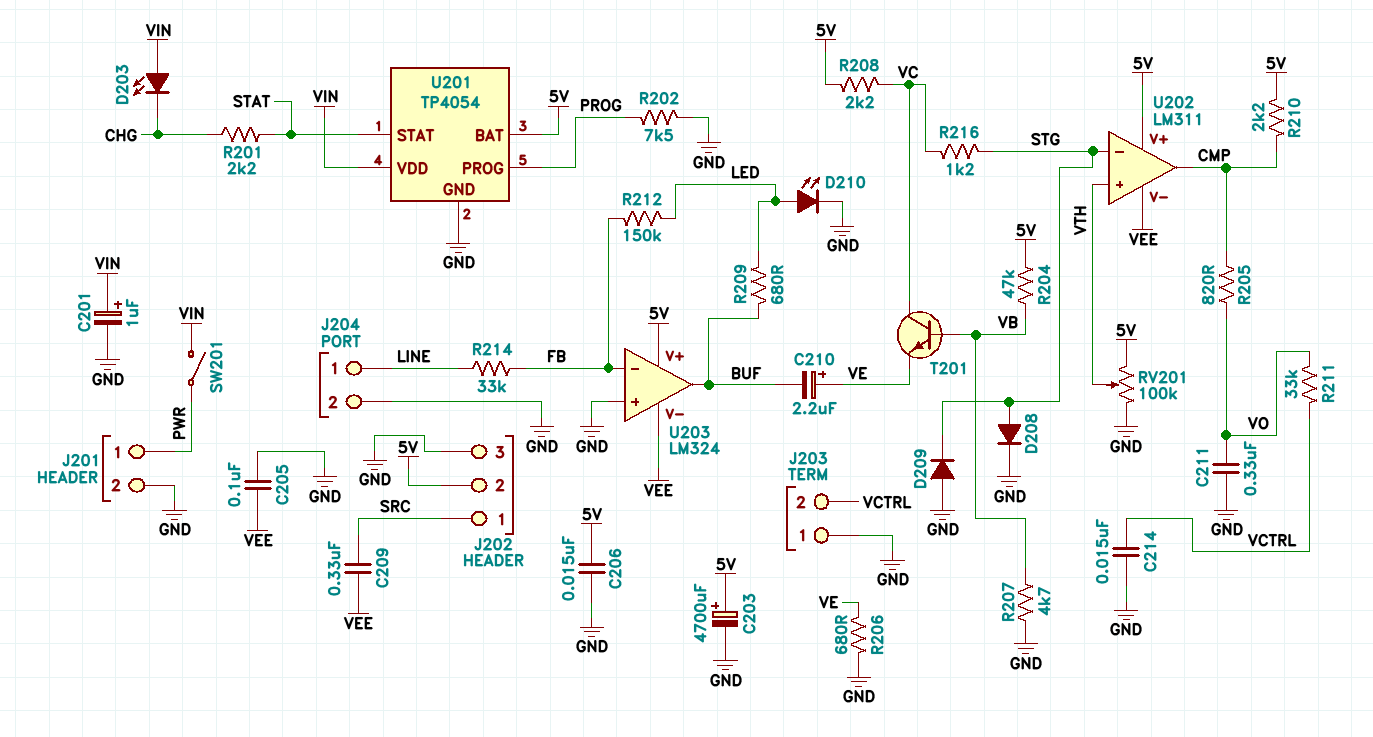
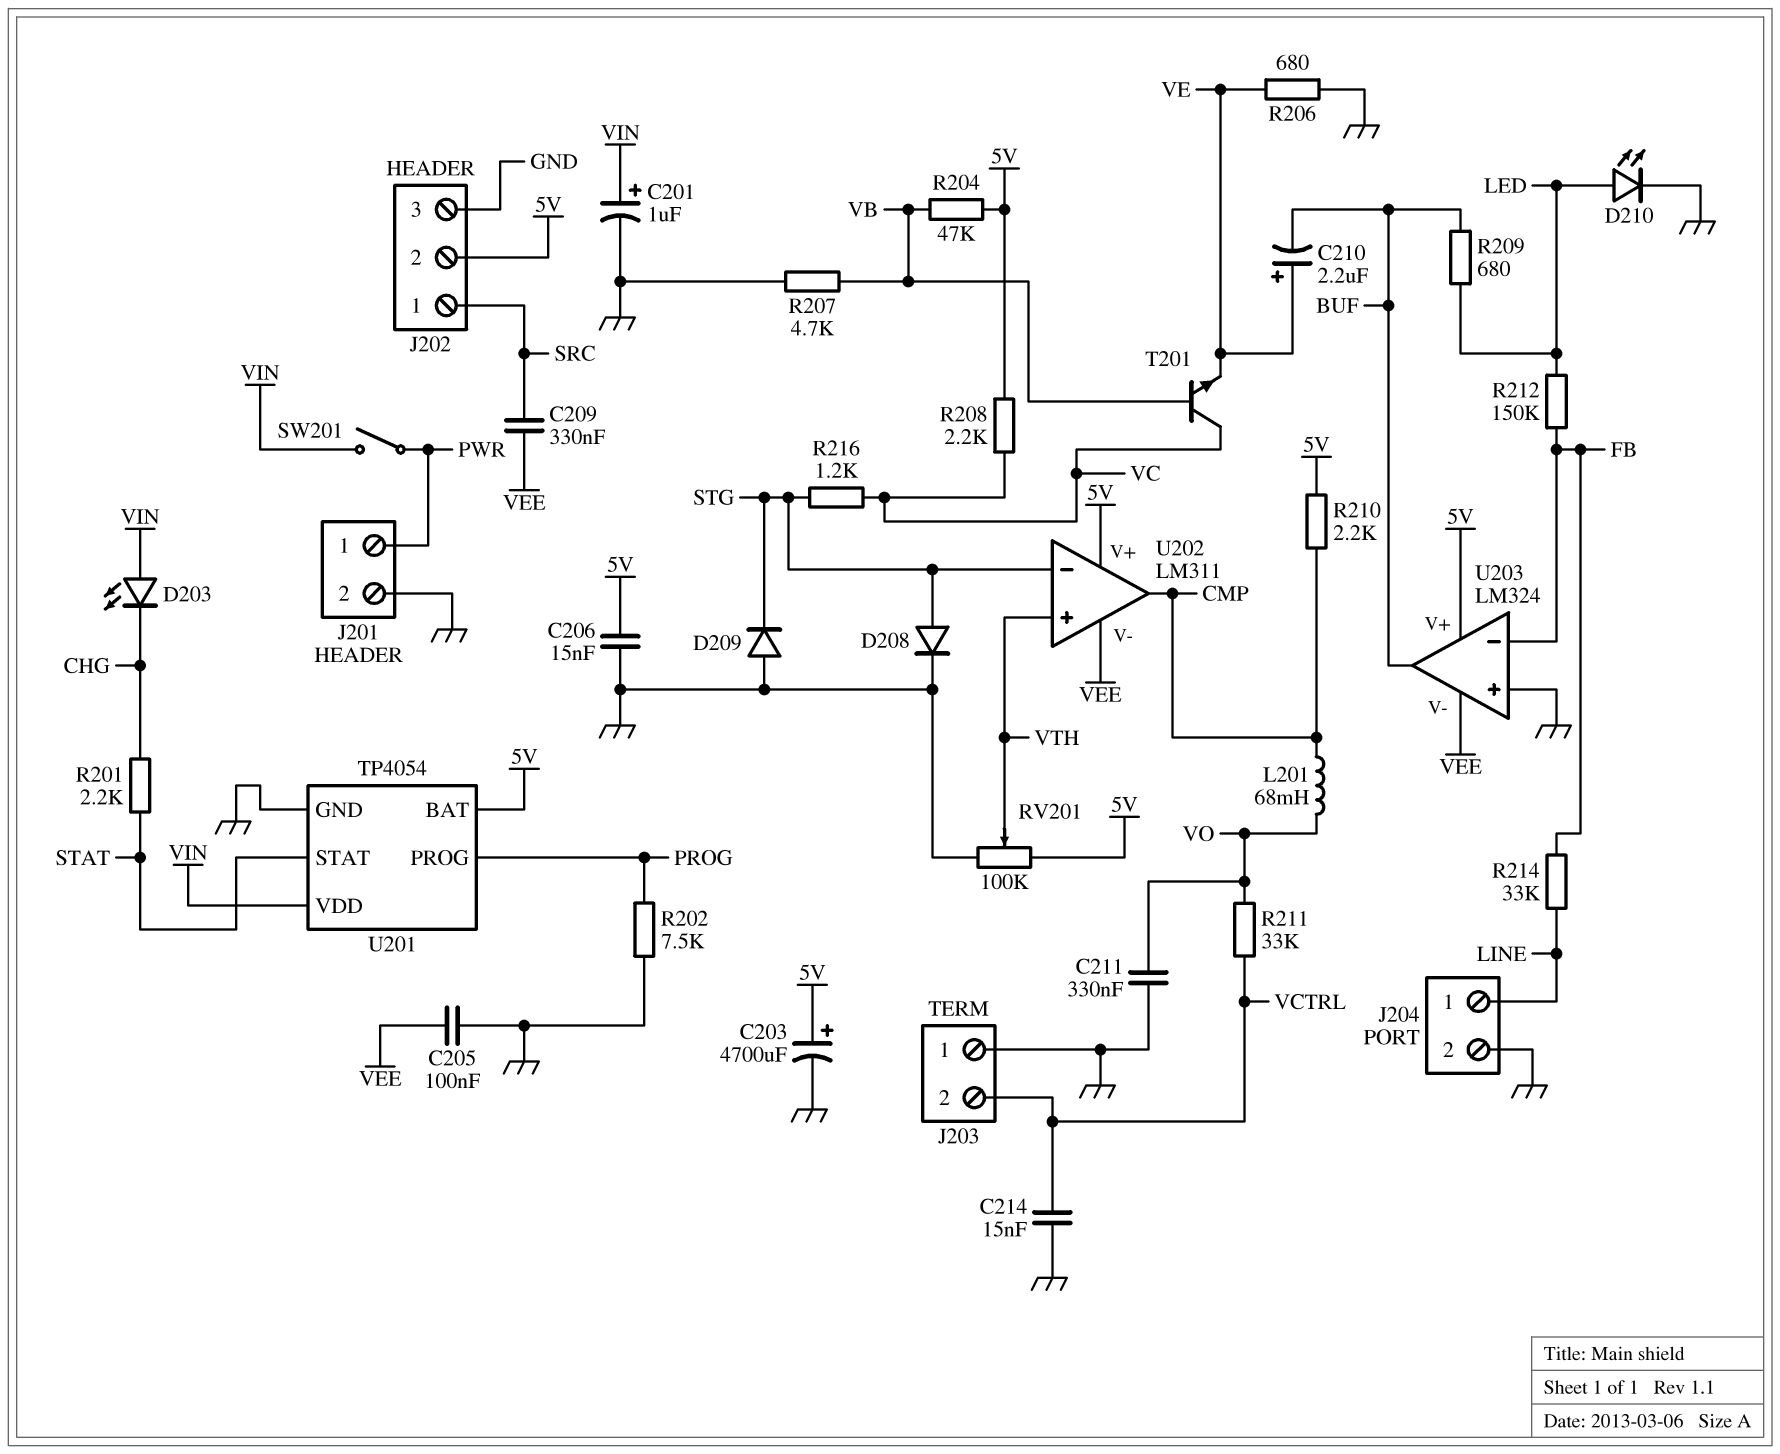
L201: none -> 68mH (CMP, VO)
R205: 820 (CMP, VO) -> none

